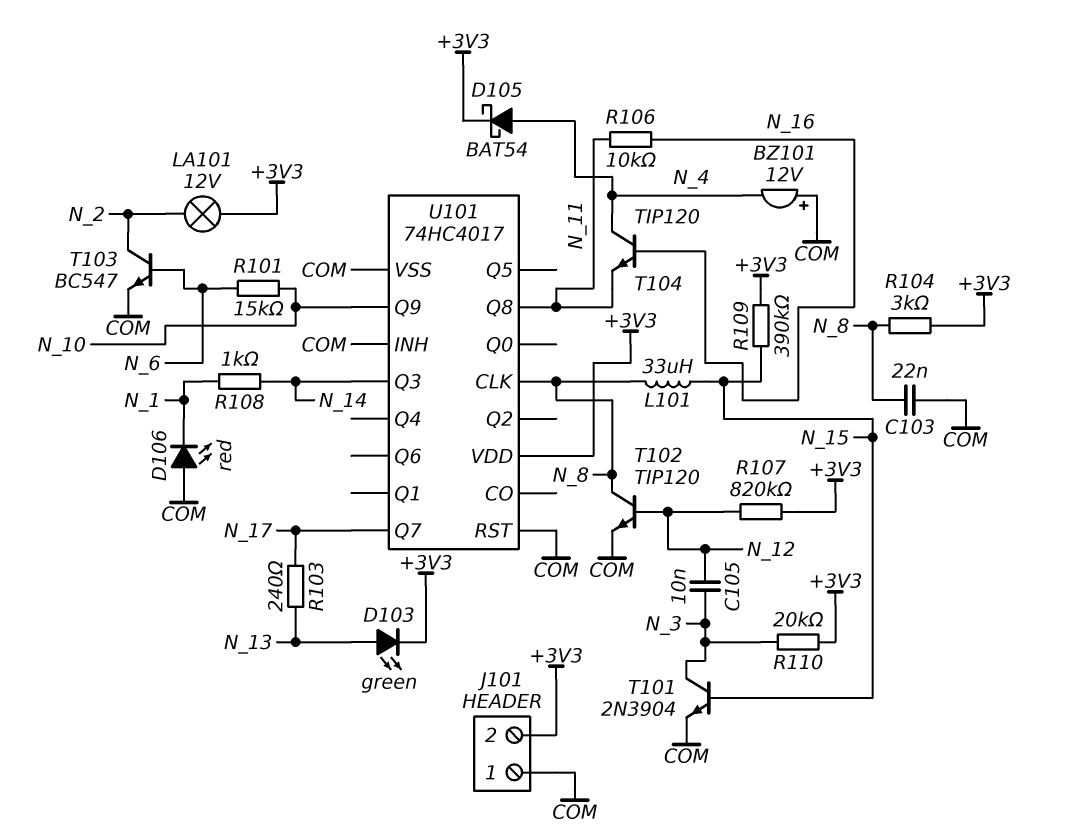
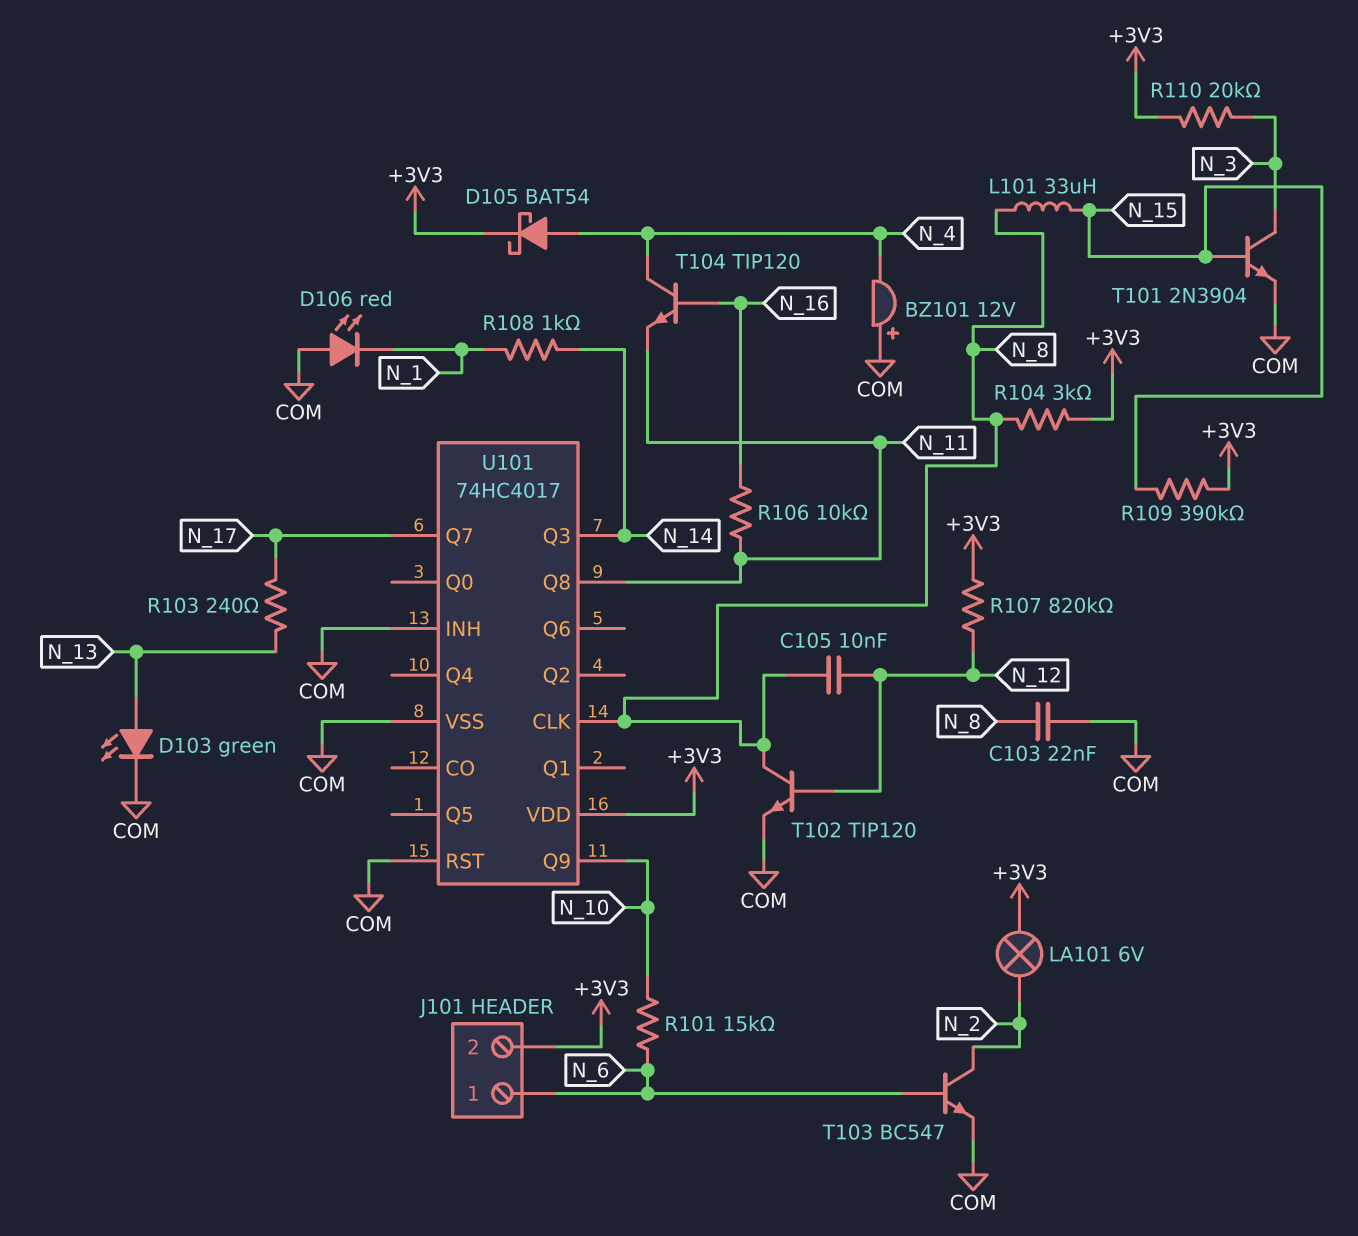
C105: 10nF (N_3, N_12) -> 10nF (N_8, N_12)
D103: LED green (A N_13, K +3V3) -> LED green (A N_13, K COM)
J101 pin 1: COM -> N_6
LA101: lamp 12V (+3V3, N_2) -> lamp 6V (+3V3, N_2)

